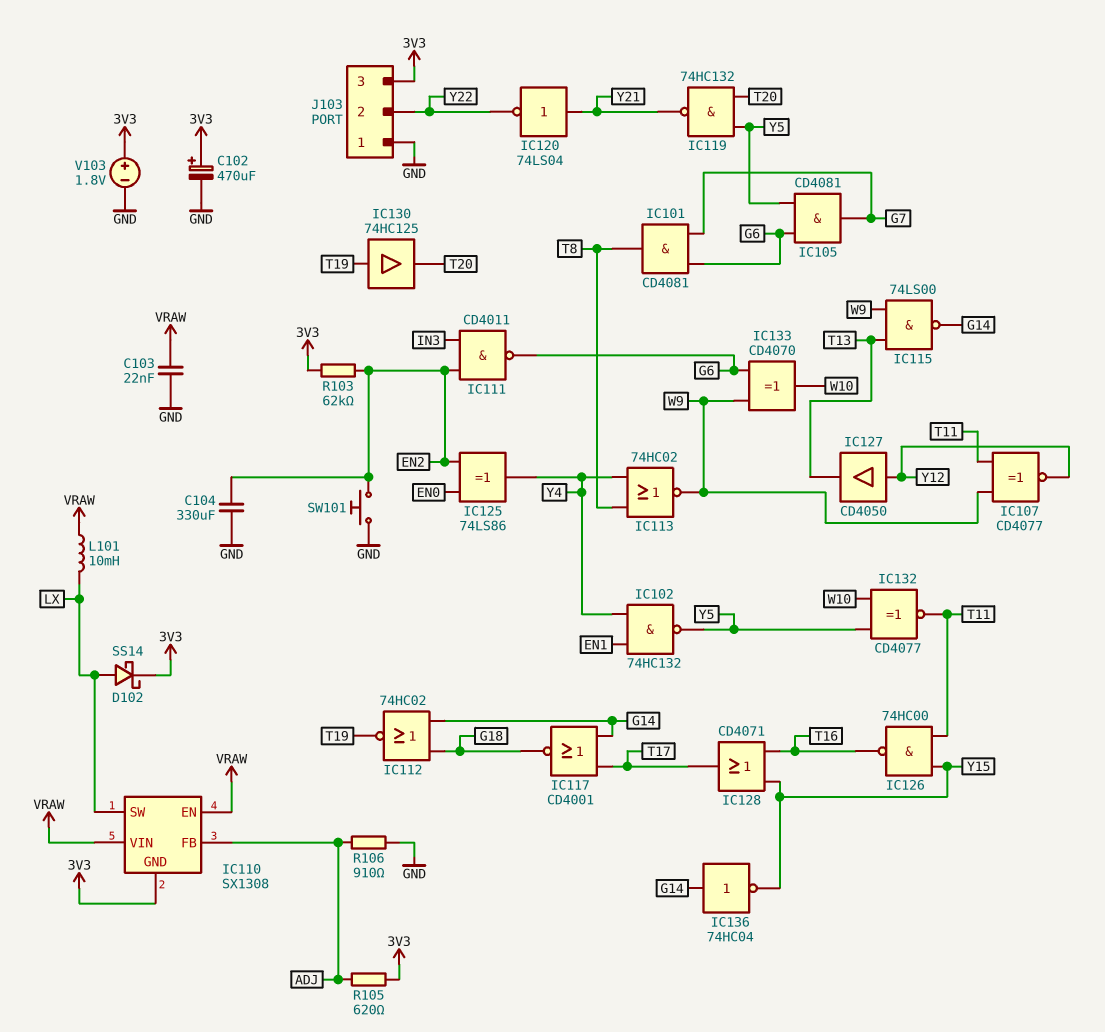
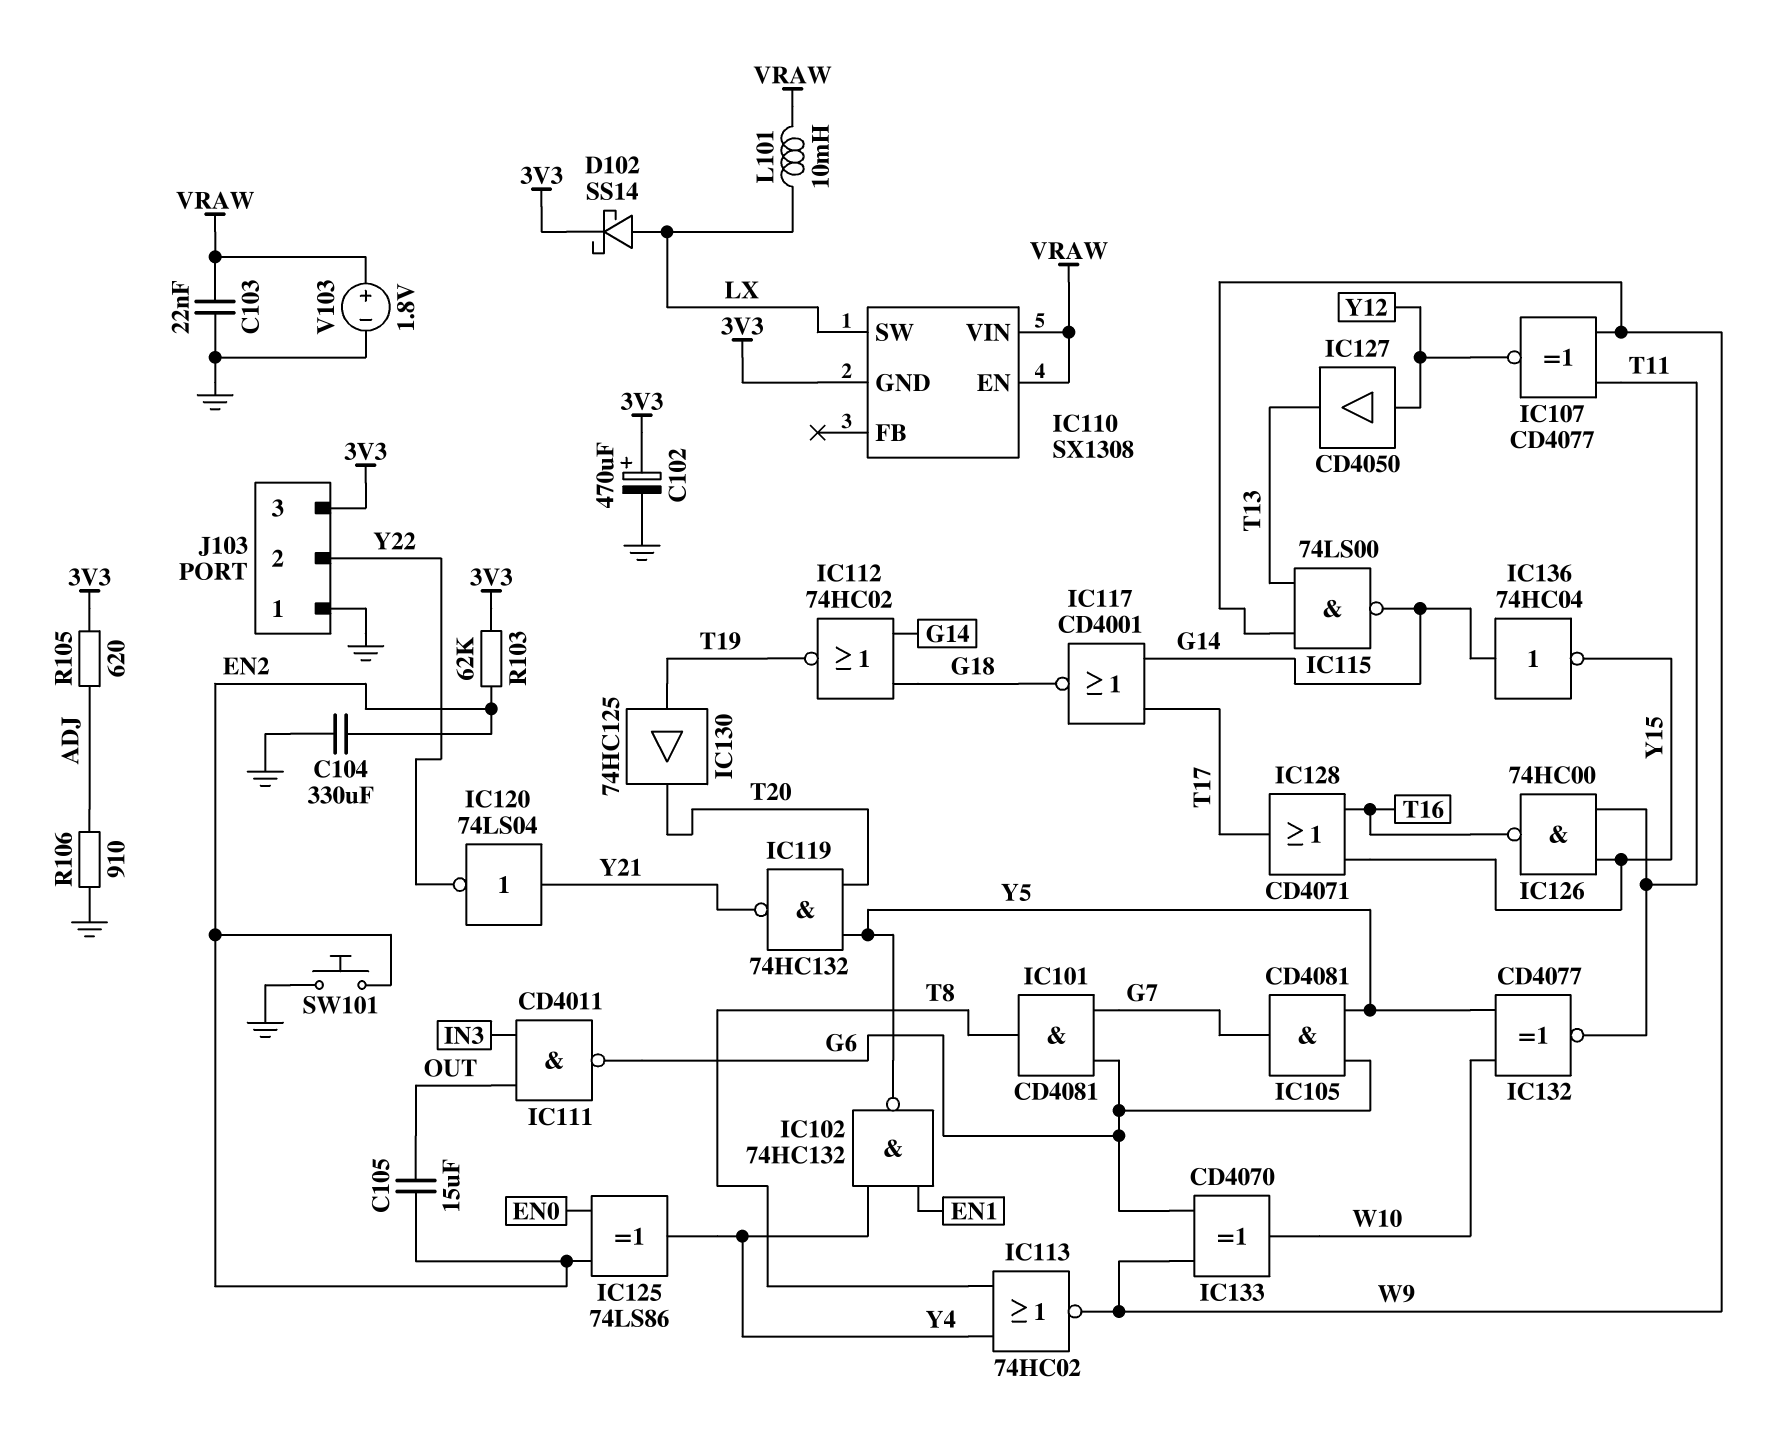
C105: none -> 15uF (EN2, OUT)
IC110 pin FB: ADJ -> none
IC111: NAND CD4011 (in EN2, in IN3, out G6) -> NAND CD4011 (in IN3, in OUT, out G6)
V103: 1.8V (plus 3V3, minus GND) -> 1.8V (plus VRAW, minus GND)

